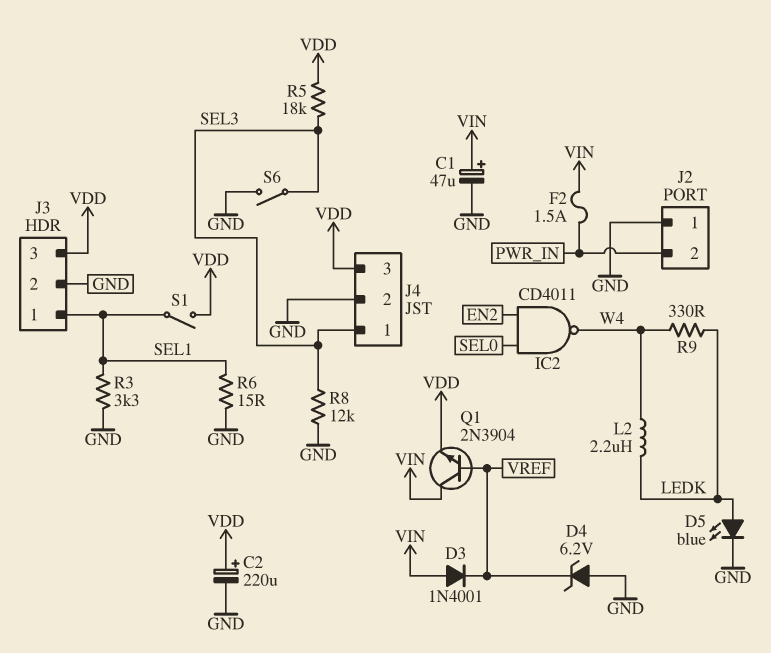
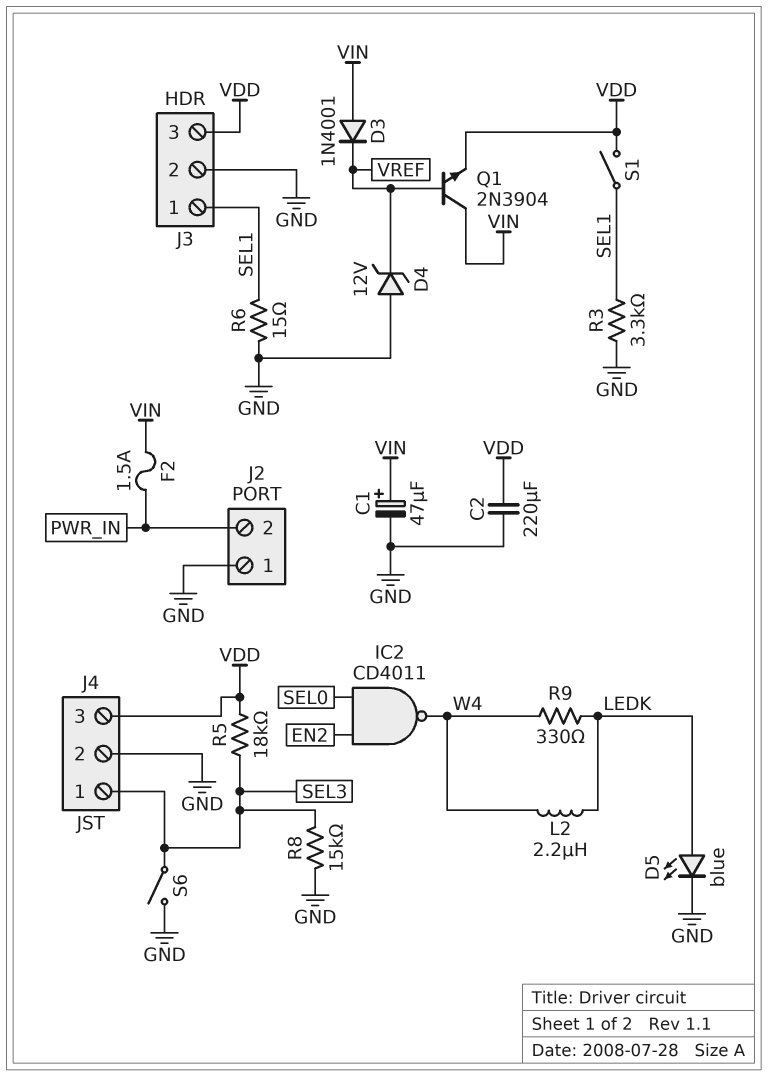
C2: 220uF (plus VDD, minus GND) -> 220uF (GND, VDD)
D4: zener 6.2V (A GND, K VREF) -> zener 12V (A GND, K VREF)
R8: 12k (GND, SEL3) -> 15k (GND, SEL3)

